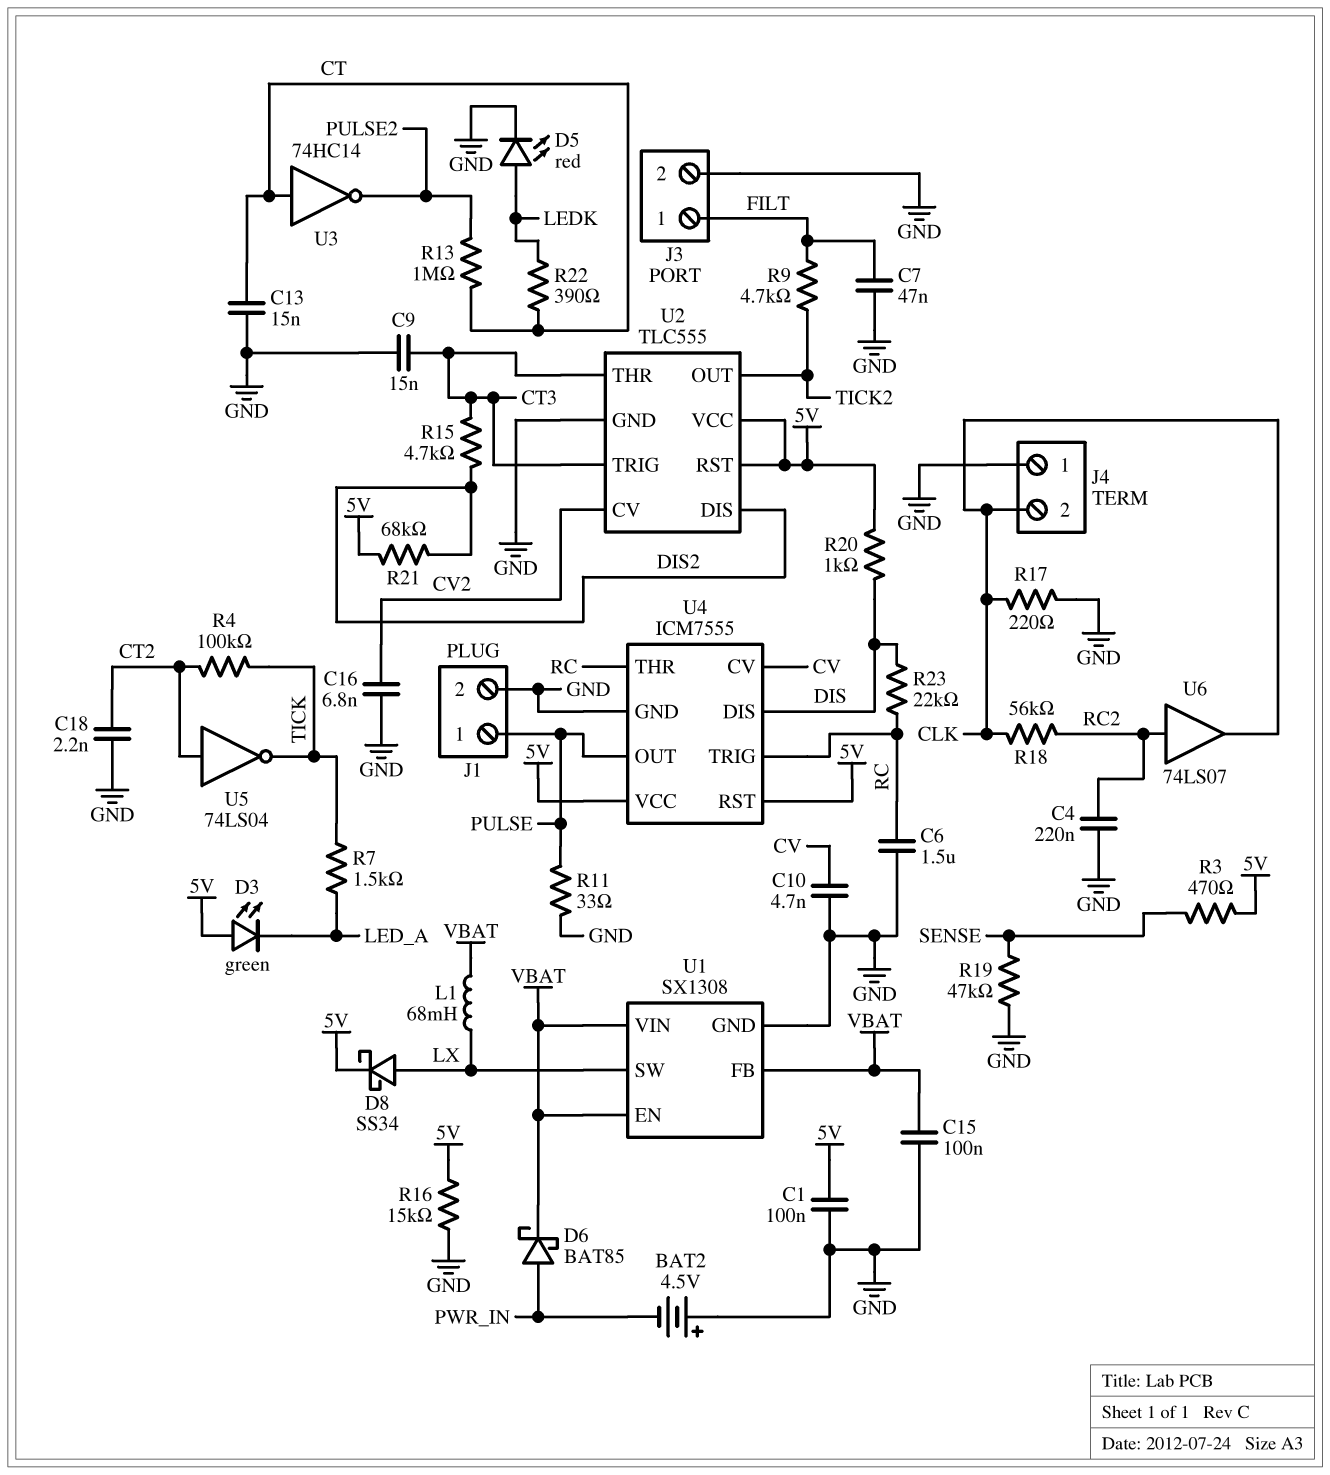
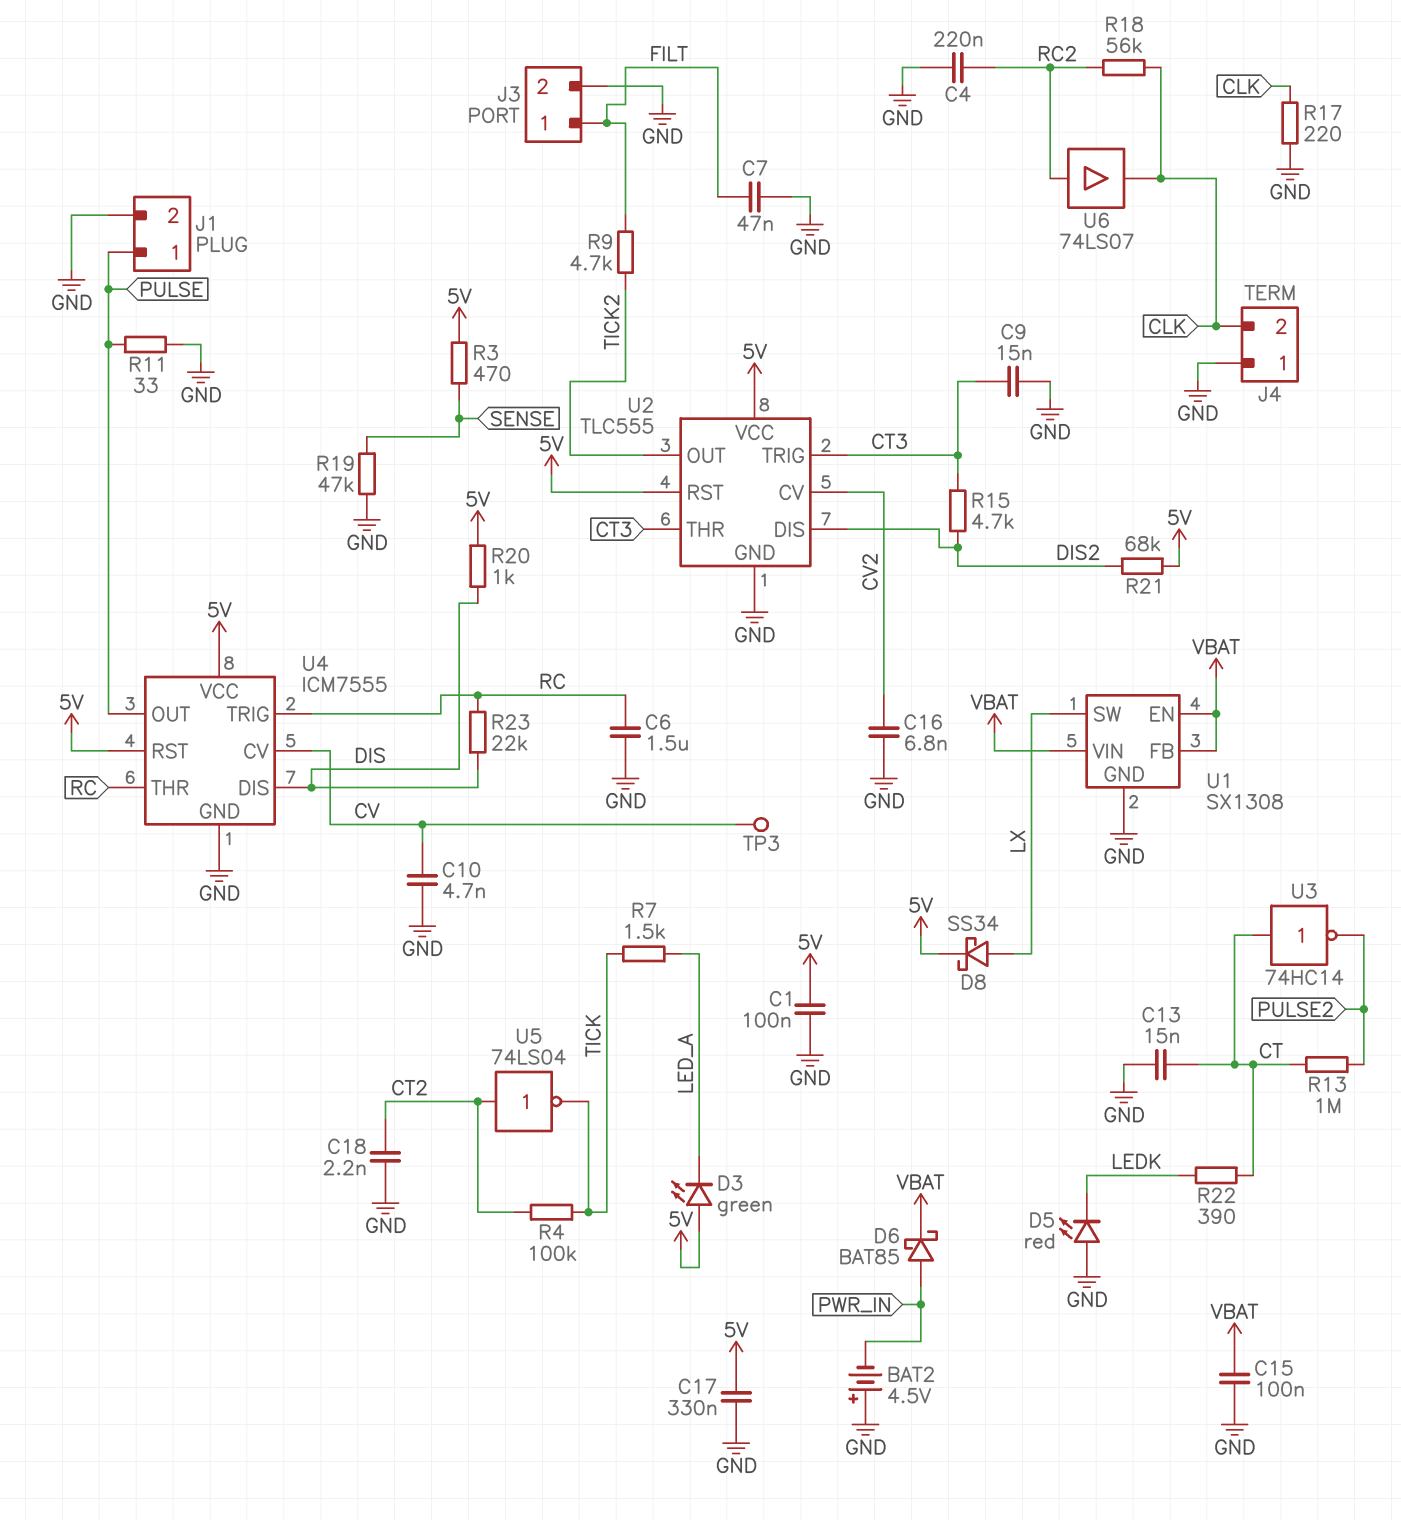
C17: none -> 330nF (5V, GND)
D5: LED red (A LEDK, K GND) -> LED red (A GND, K LEDK)
L1: 68mH (LX, VBAT) -> none
R16: 15k (5V, GND) -> none
TP3: none -> test point (CV)

